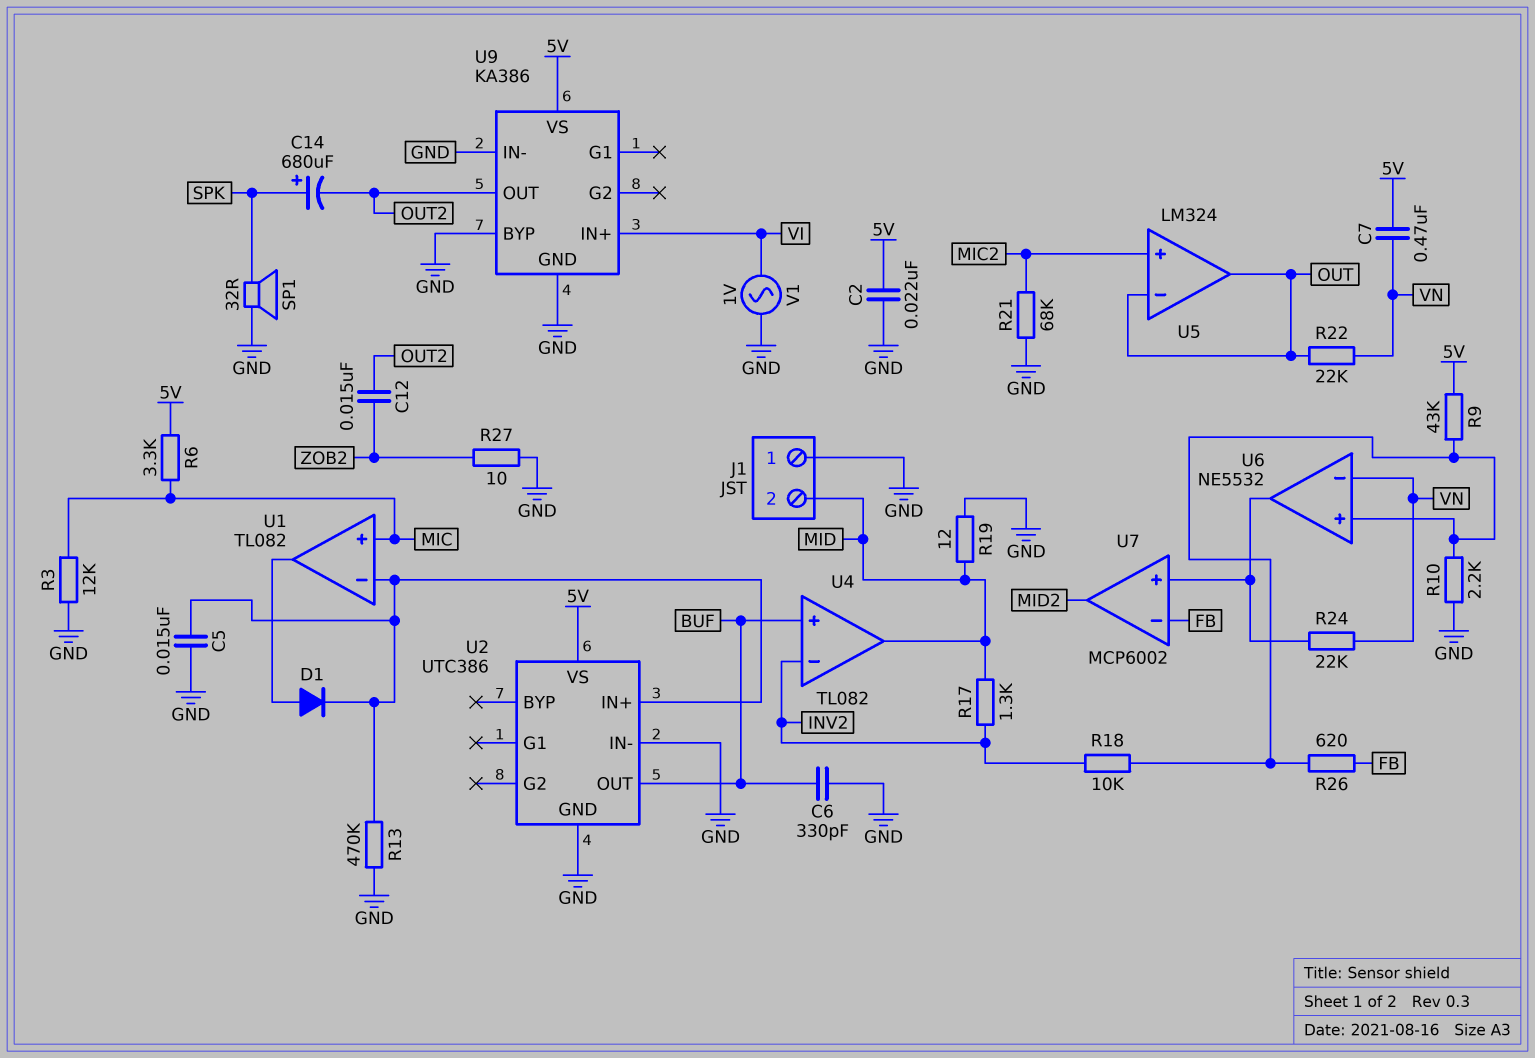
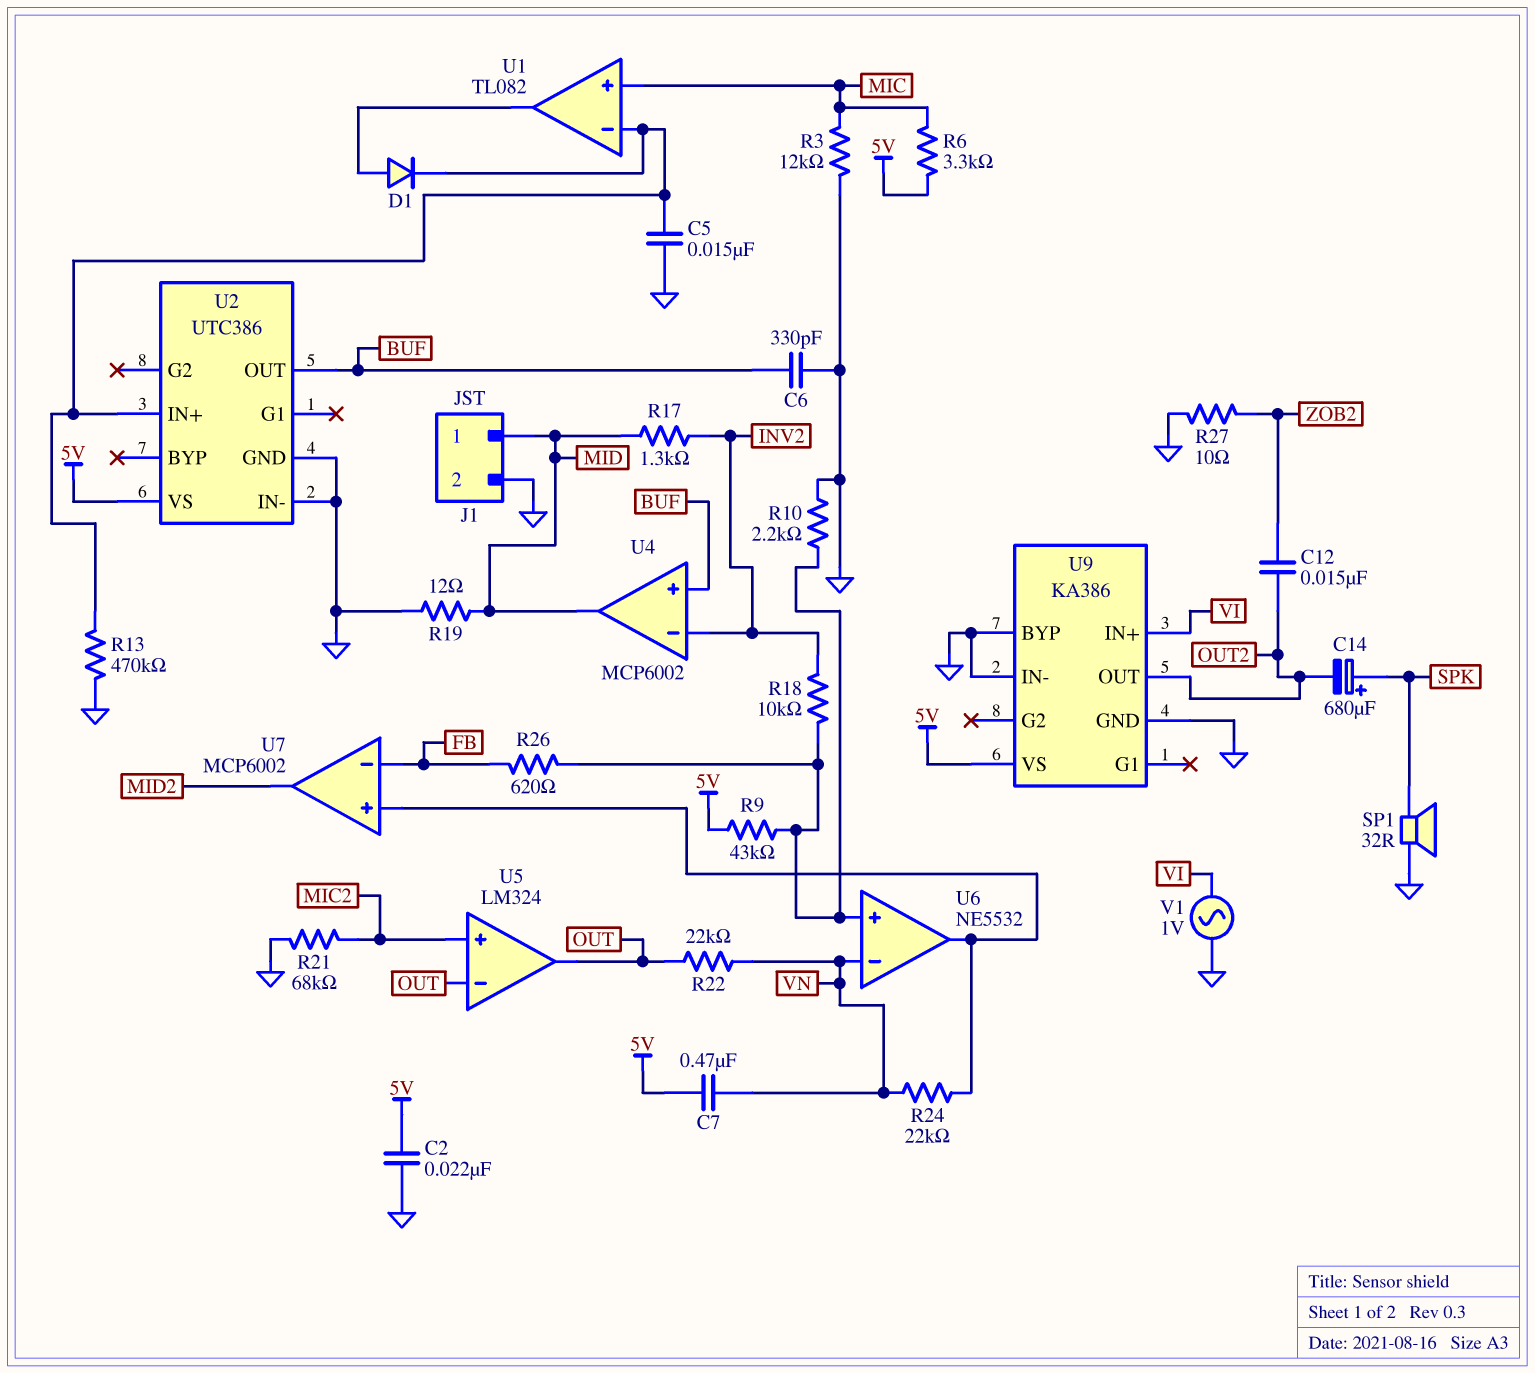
J1 pin 1: GND -> MID
J1 pin 2: MID -> GND
U4: TL082 -> MCP6002

